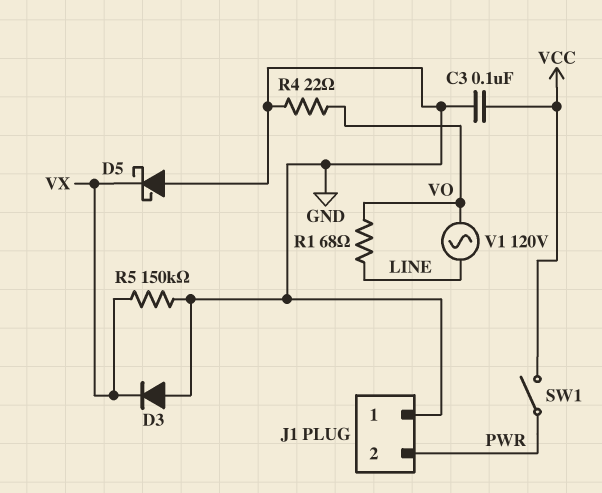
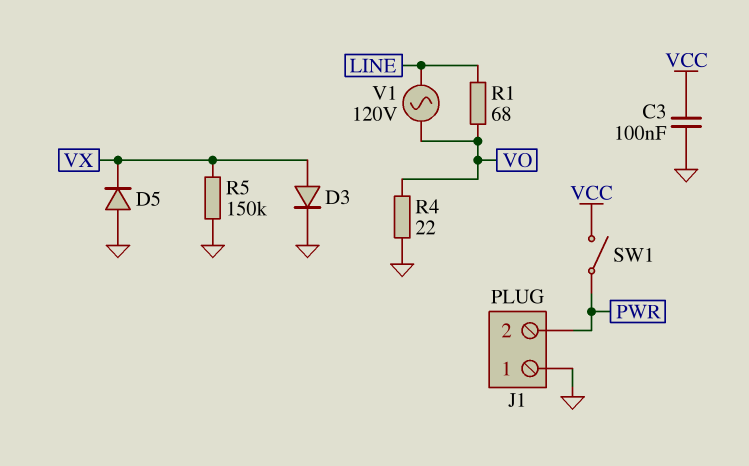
D3: diode (A GND, K VX) -> diode (A VX, K GND)
D5: schottky (A GND, K VX) -> diode (A GND, K VX)

